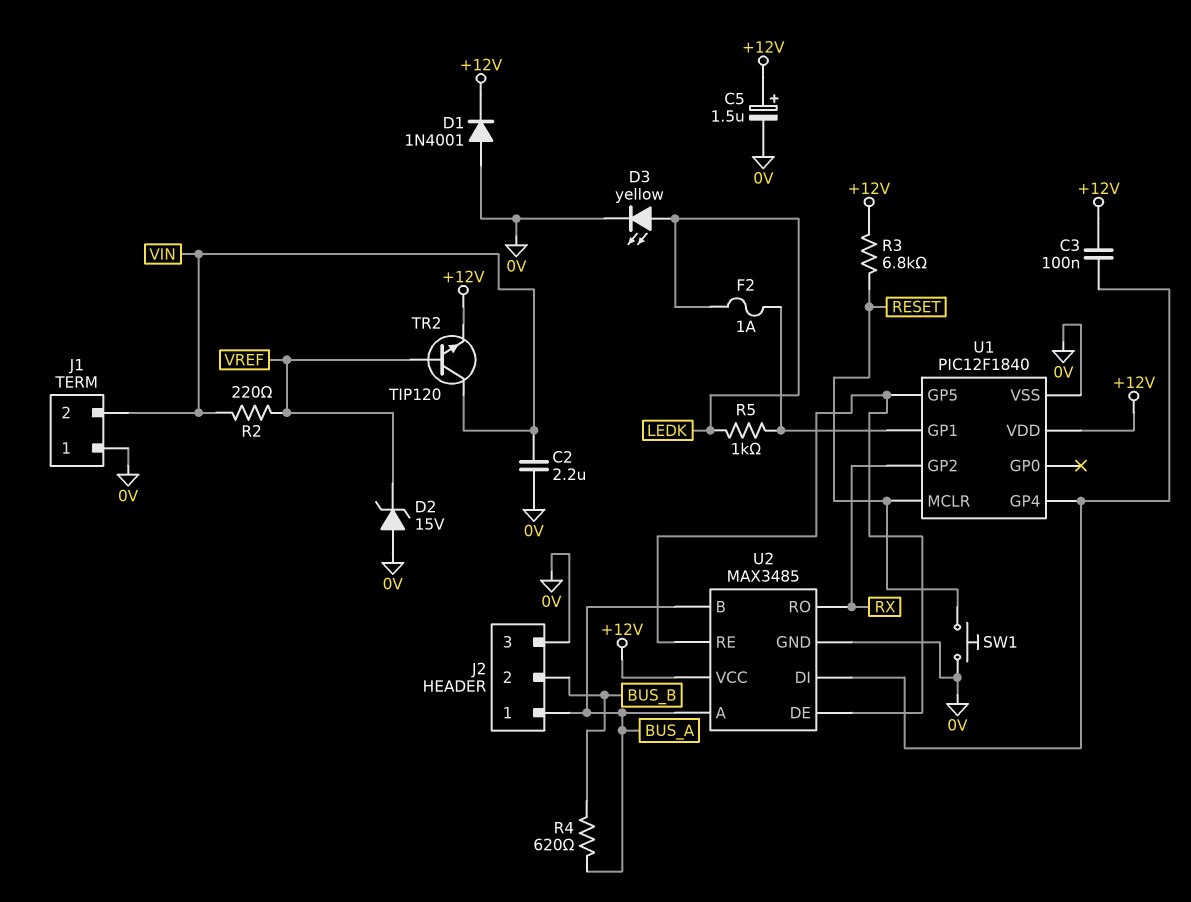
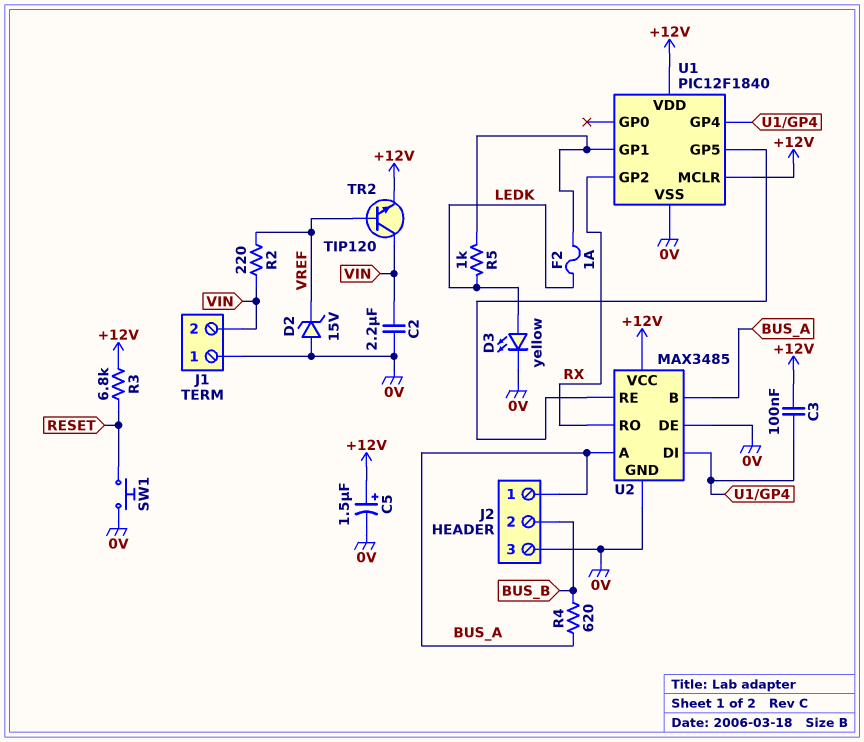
D1: diode 1N4001 (A 0V, K +12V) -> none
U1 pin MCLR: RESET -> +12V
U2 pin DE: U1/GP5 -> 0V

